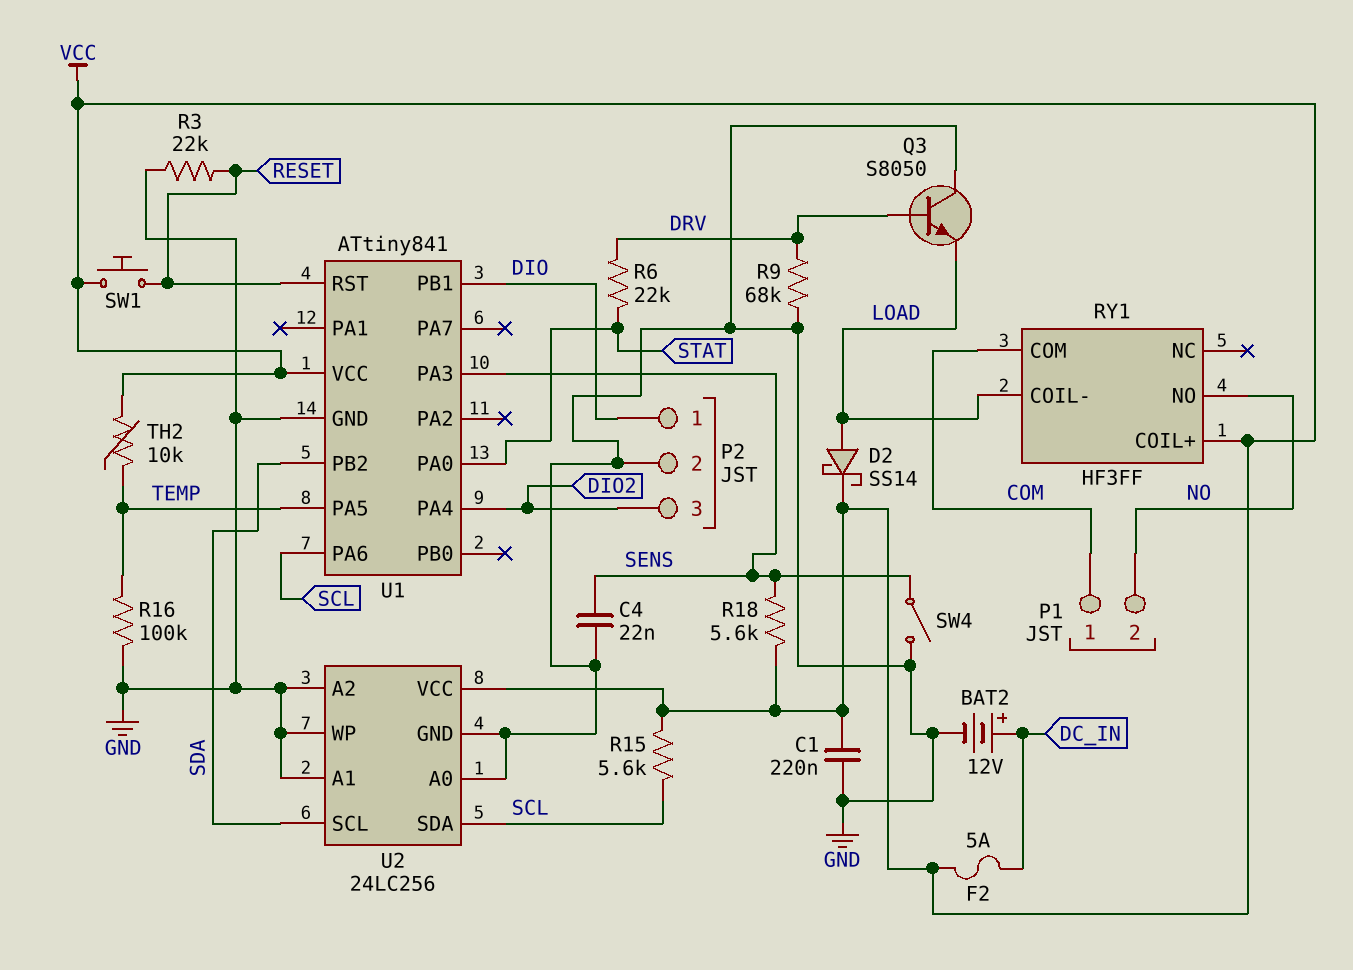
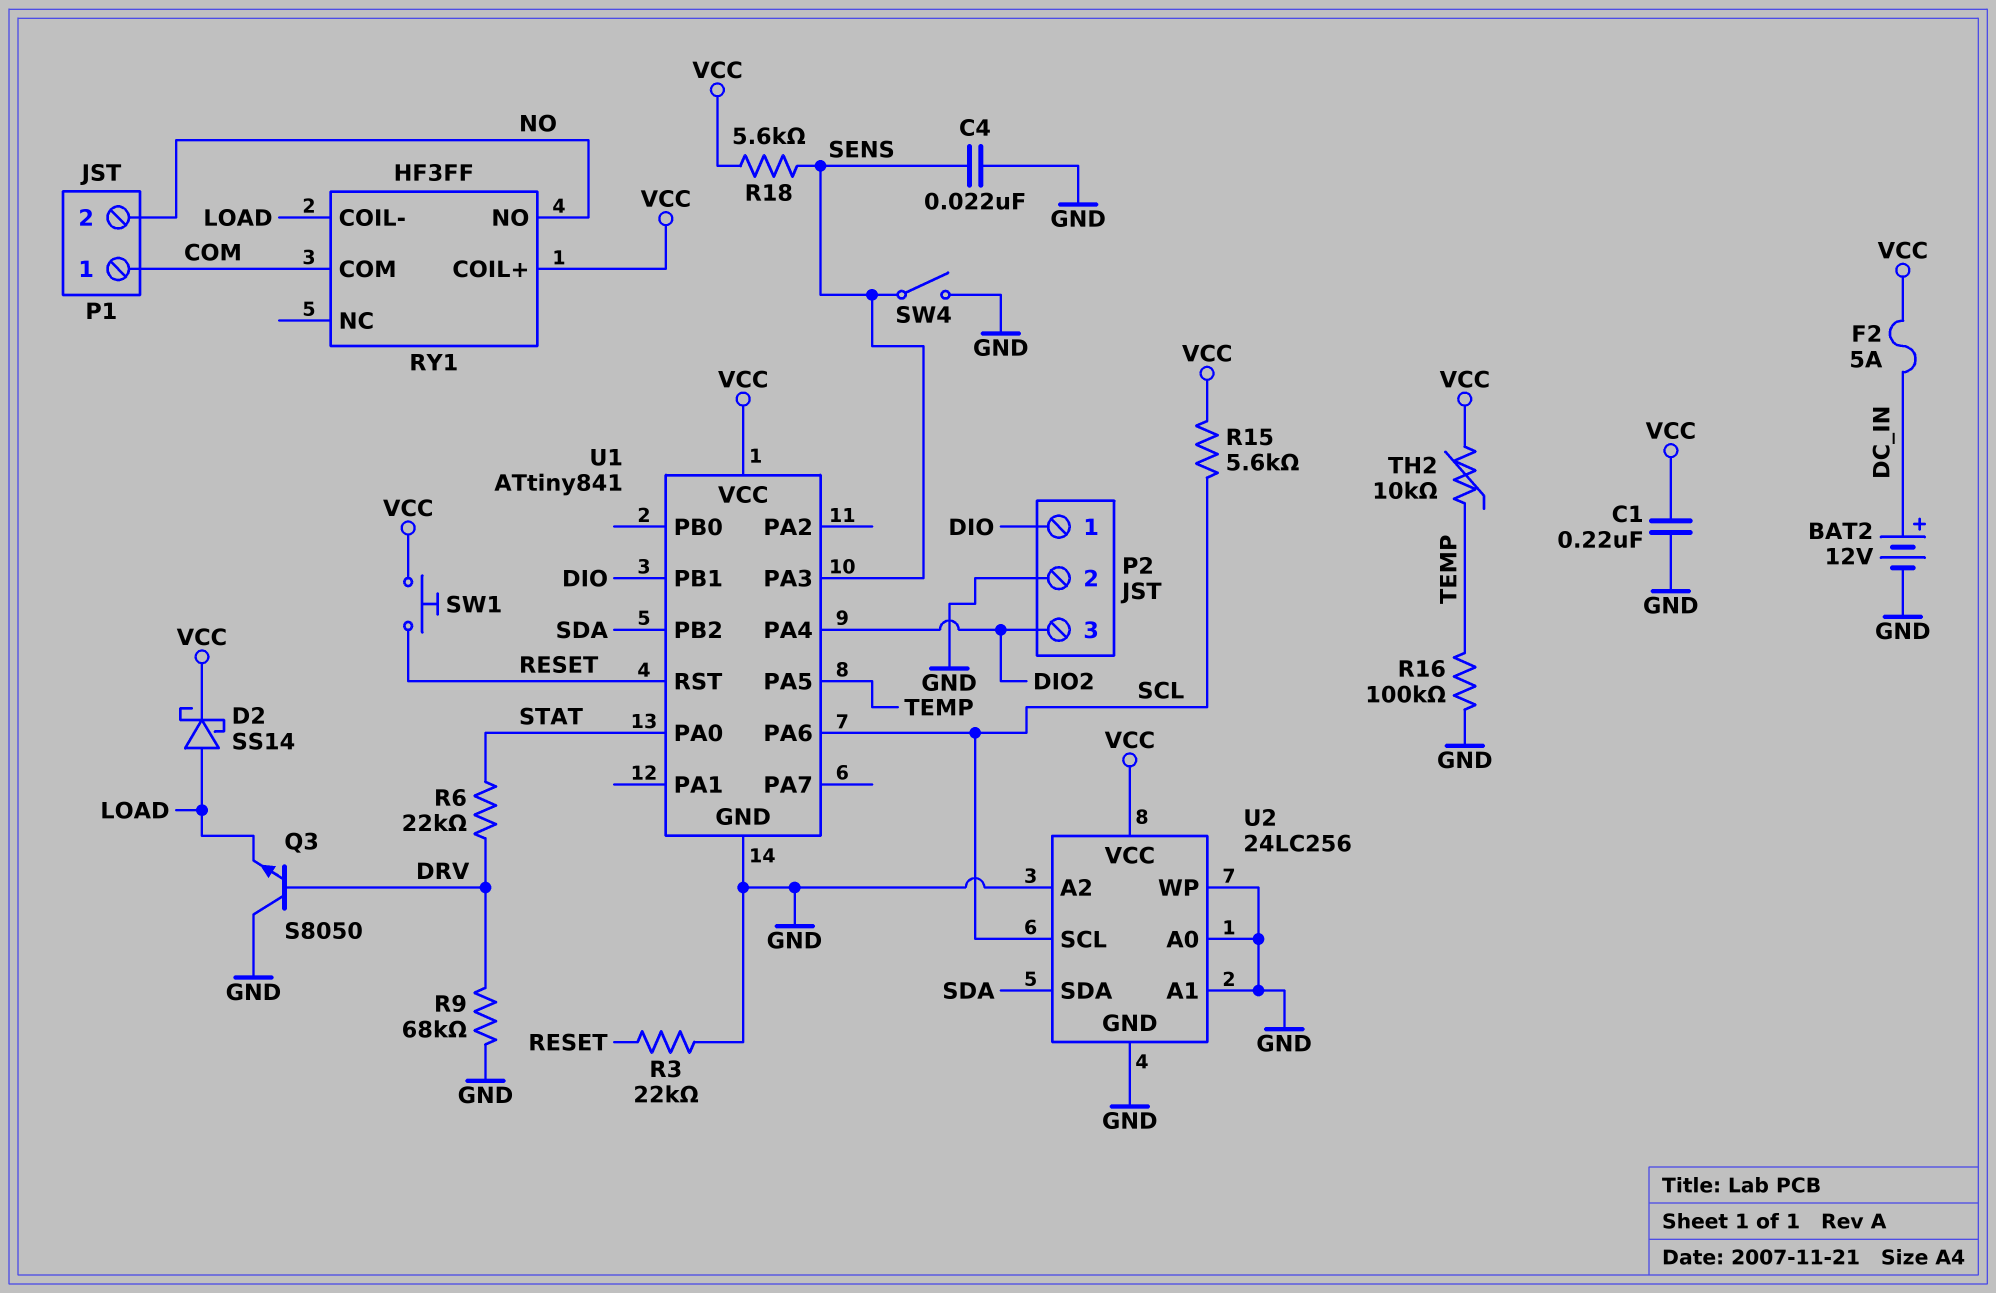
U2 pin SCL: SDA -> SCL
U2 pin SDA: SCL -> SDA

